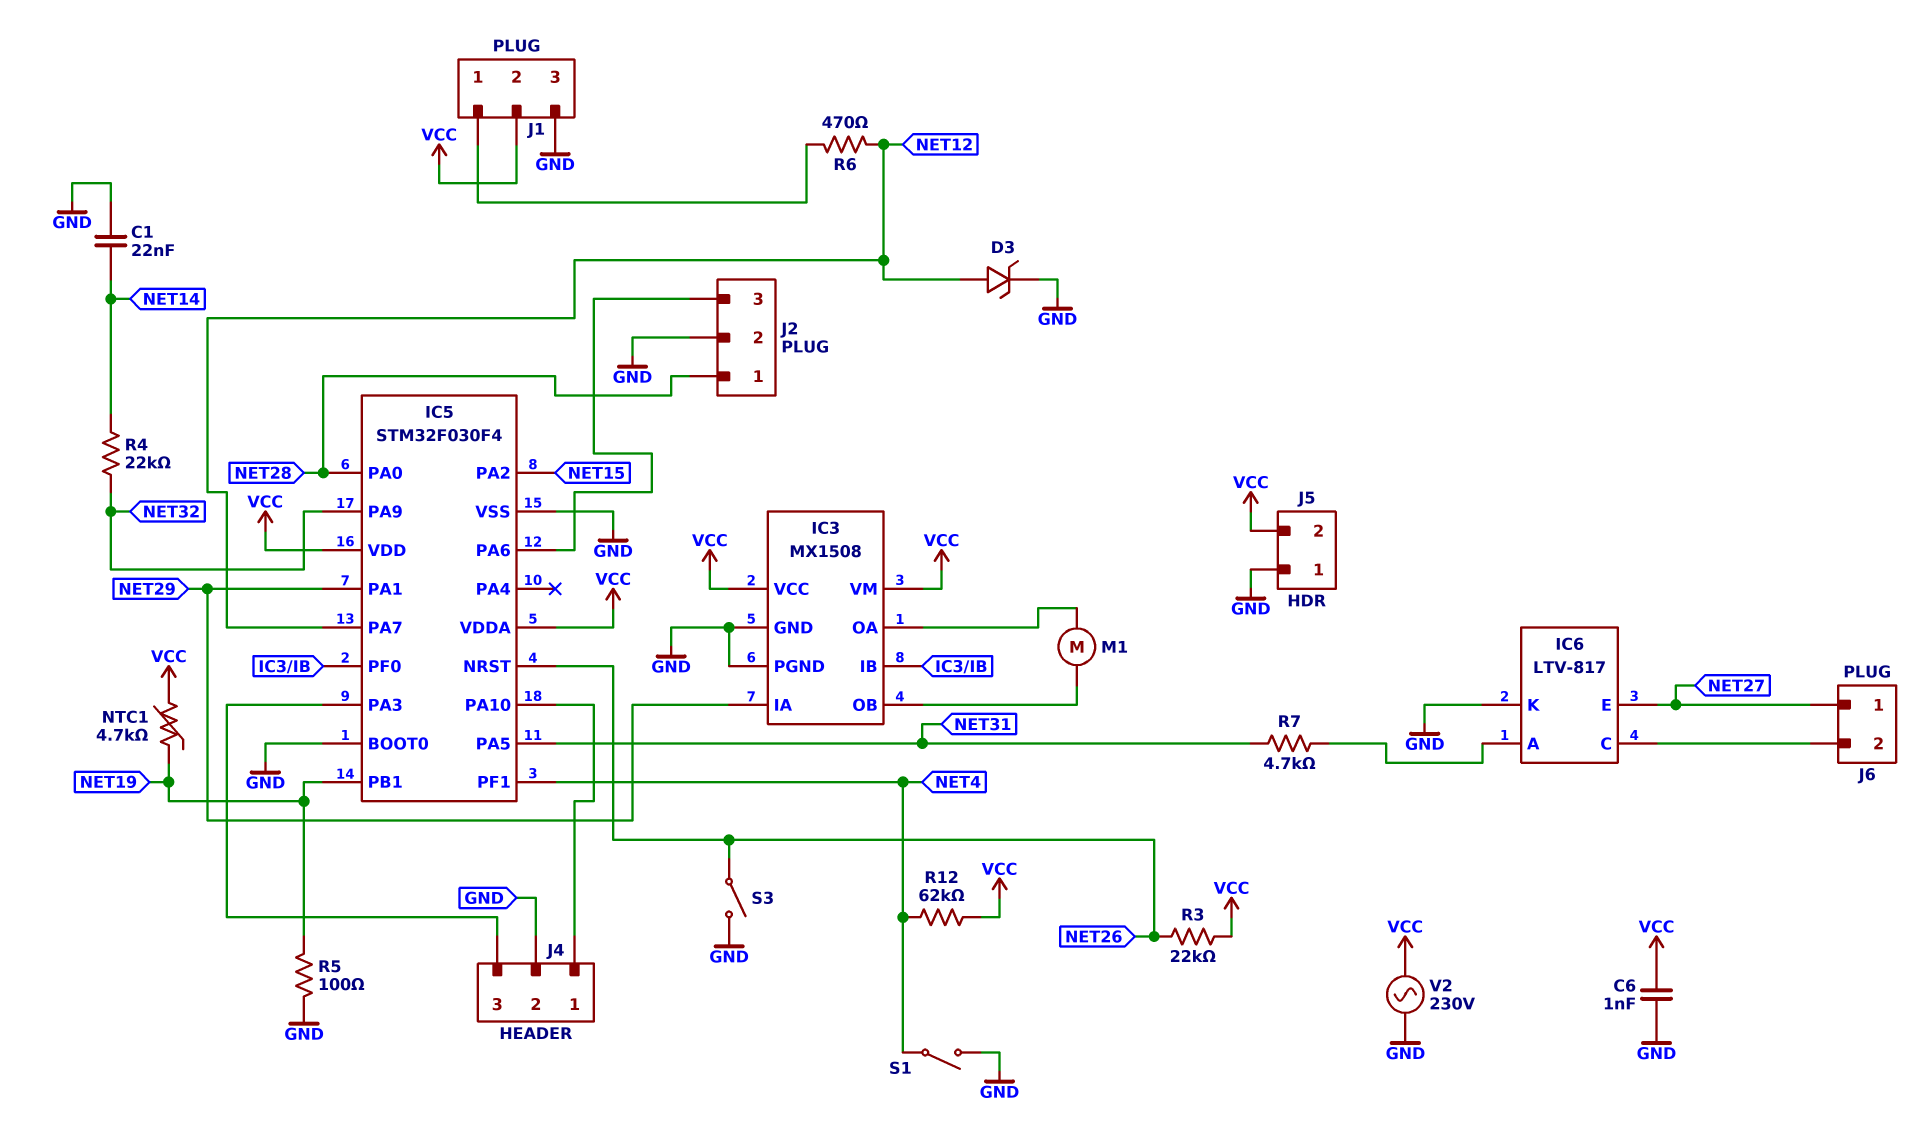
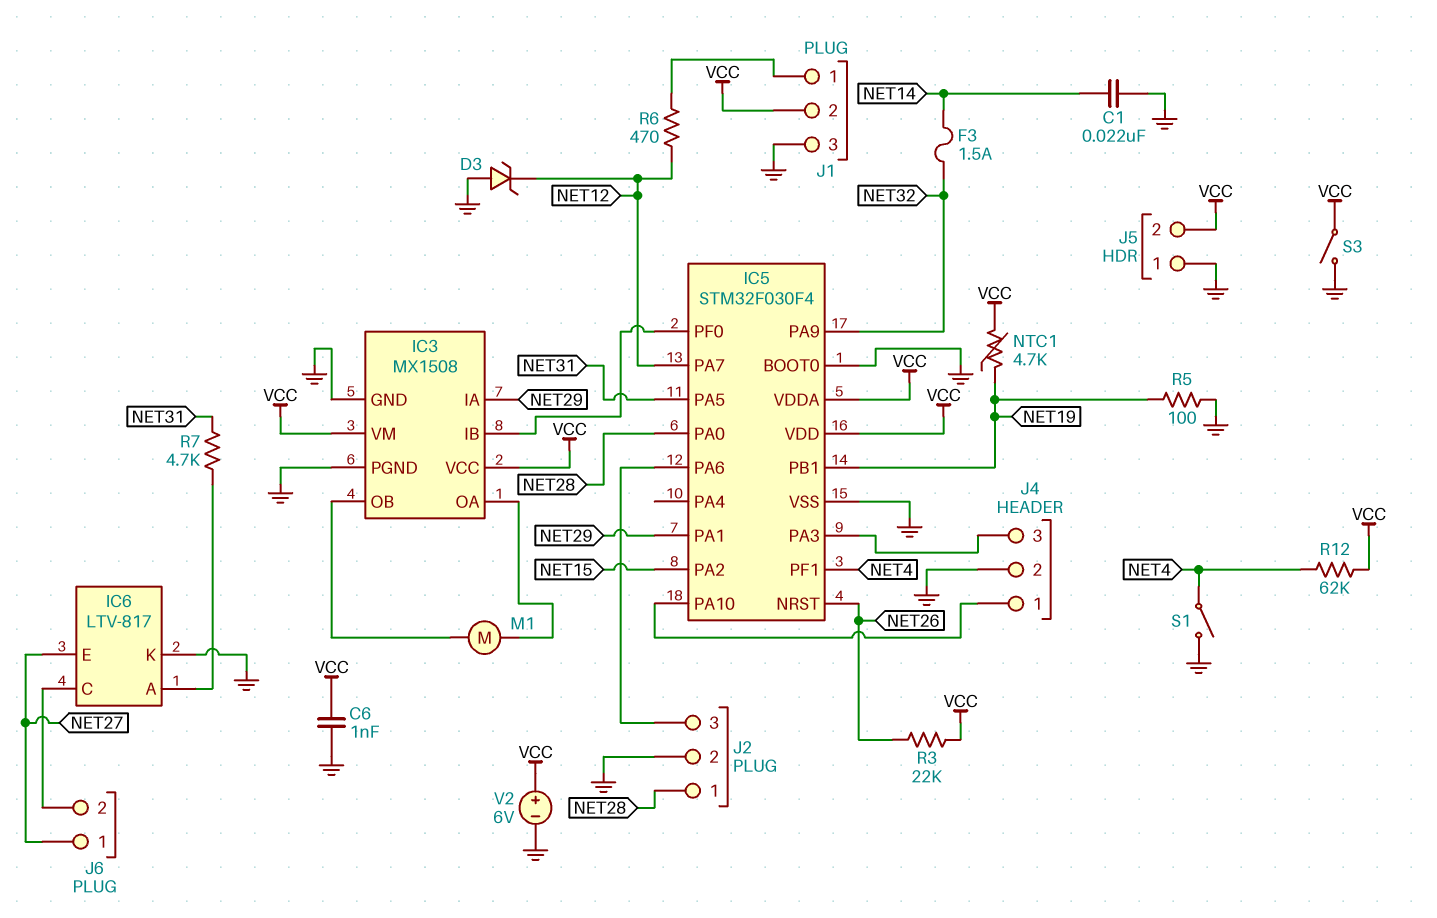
D3: zener (A NET12, K GND) -> zener (A GND, K NET12)
F3: none -> 1.5A (NET14, NET32)
R4: 22k (NET14, NET32) -> none
S3: switch (GND, NET26) -> switch (GND, VCC)
V2: AC 230V (GND, VCC) -> 6V (plus VCC, minus GND)

